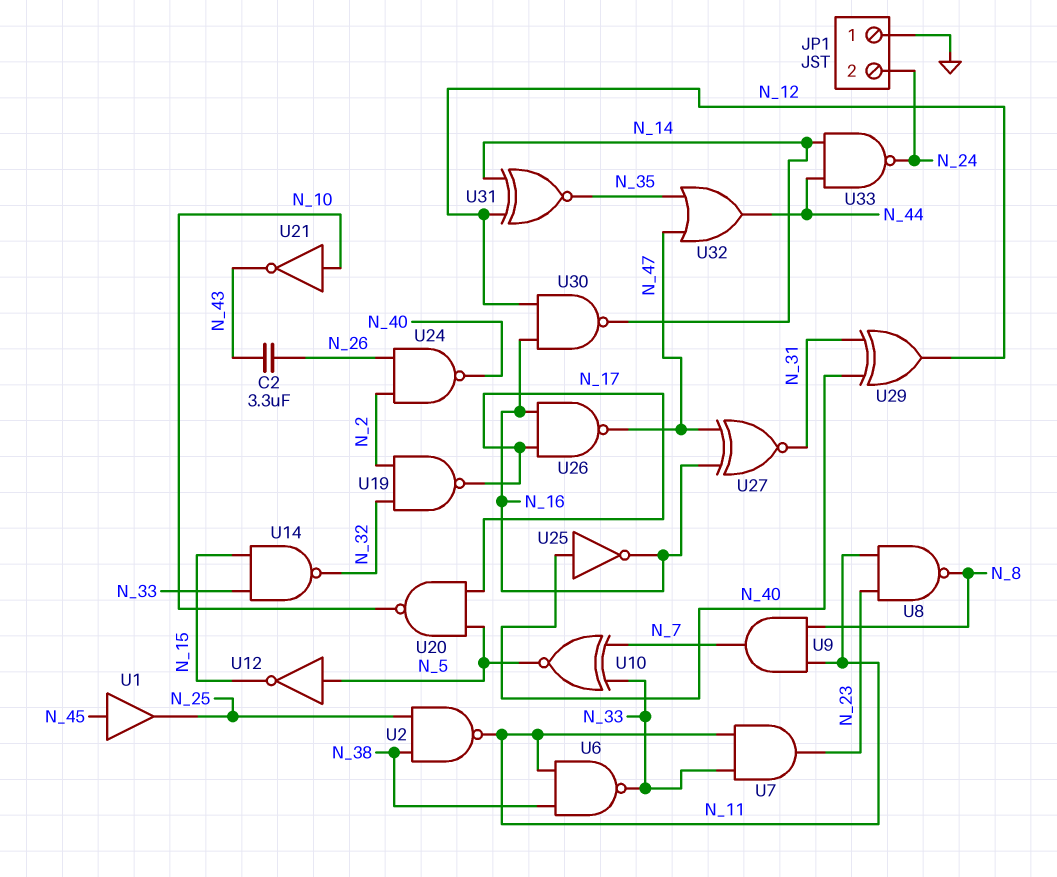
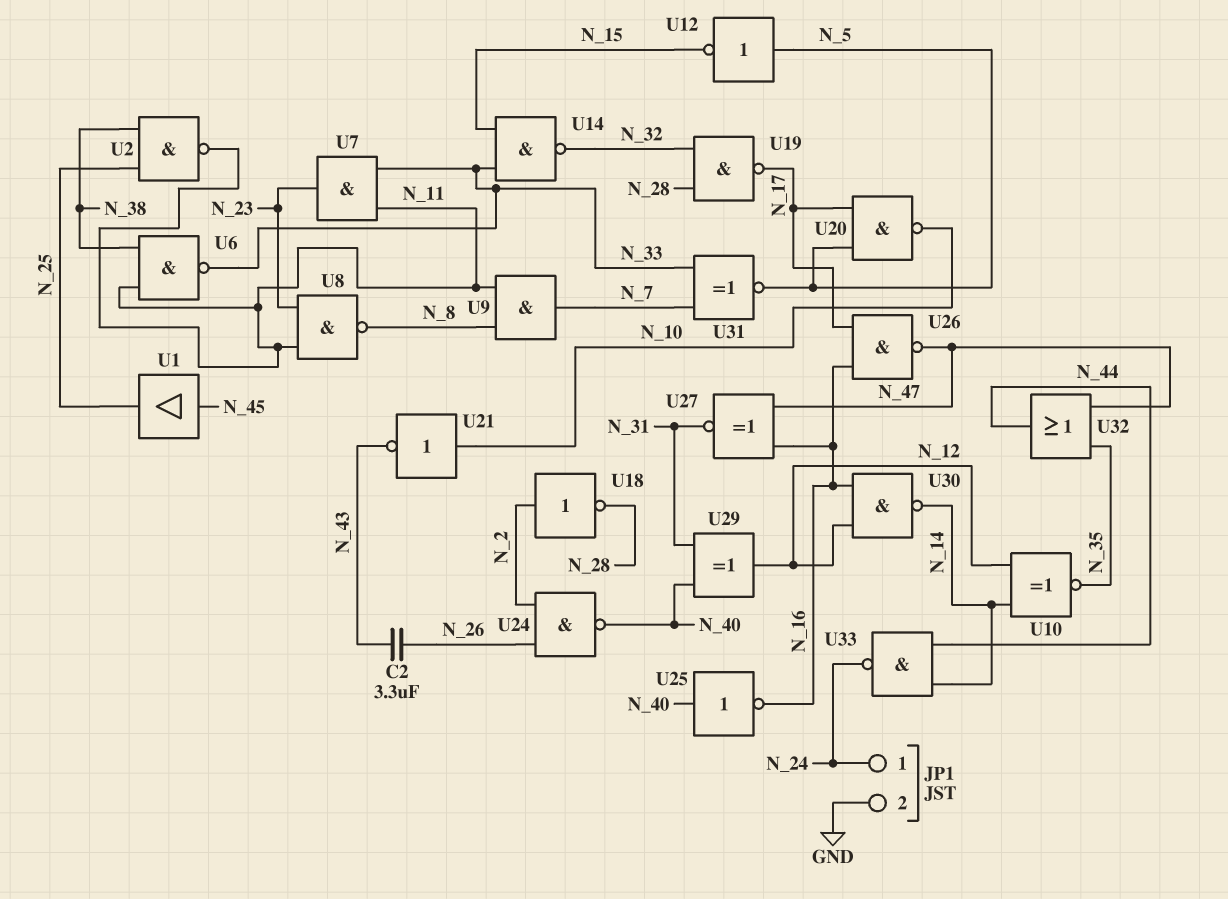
JP1 pin 1: GND -> N_24
JP1 pin 2: N_24 -> GND
U10: XNOR (in N_7, in N_33, out N_5) -> XNOR (in N_12, in N_14, out N_35)
U18: none -> NOT (in N_2, out N_28)
U19: NAND (in N_2, in N_32, out N_17) -> NAND (in N_28, in N_32, out N_17)
U31: XNOR (in N_12, in N_14, out N_35) -> XNOR (in N_7, in N_33, out N_5)

